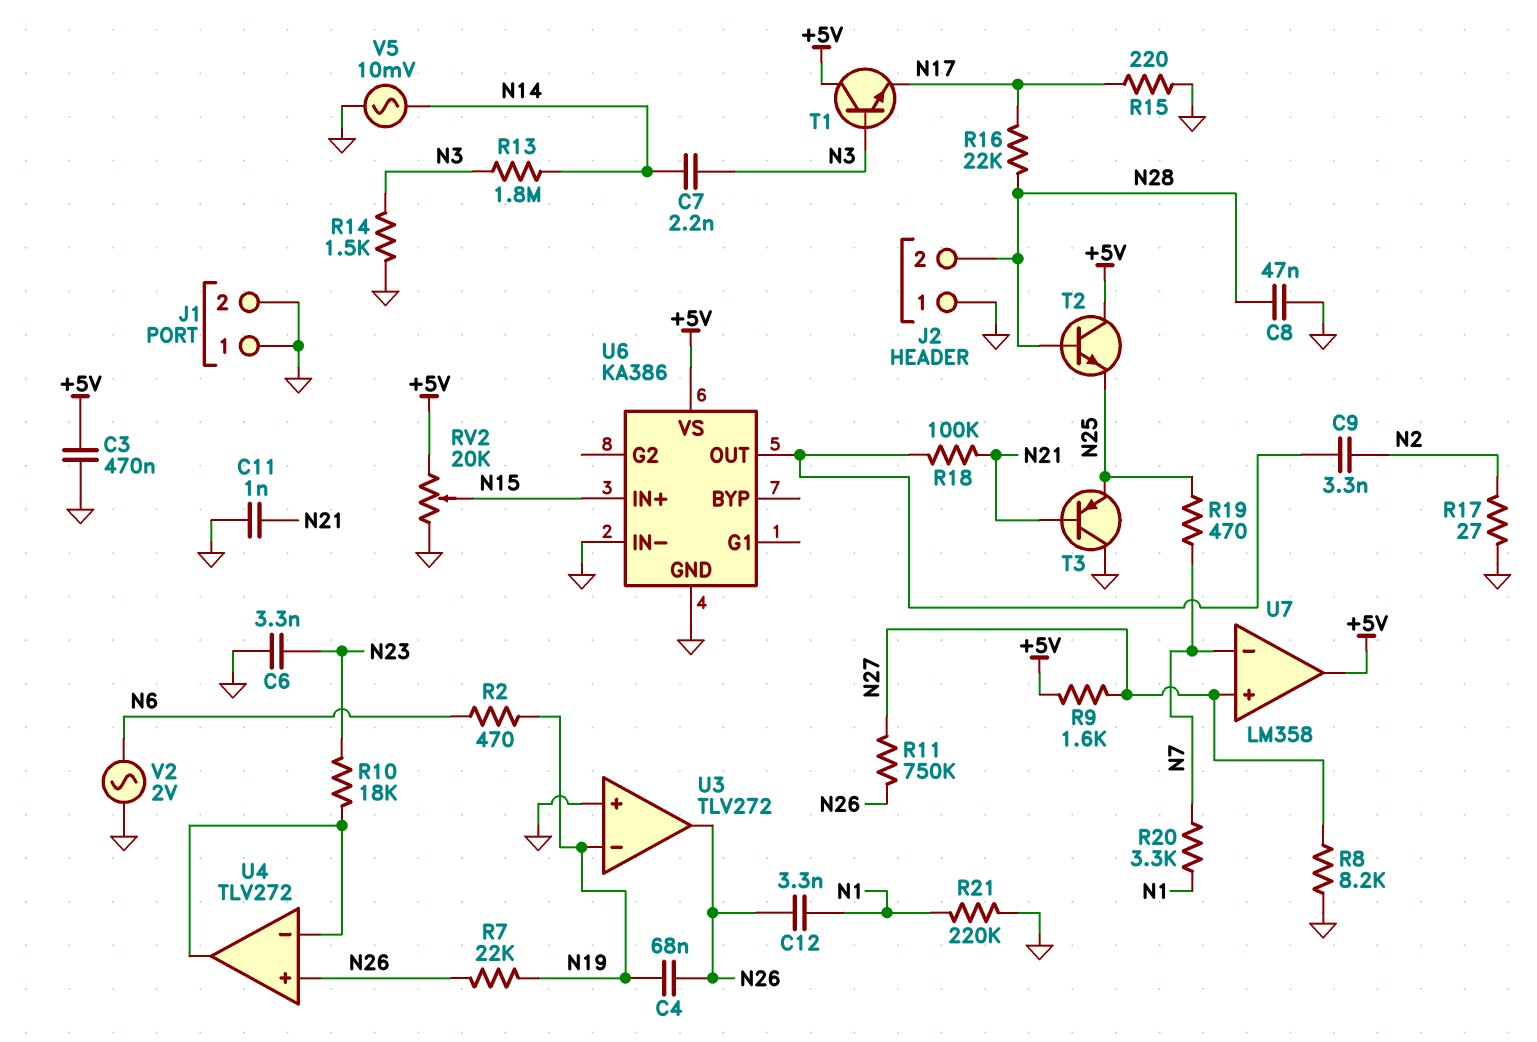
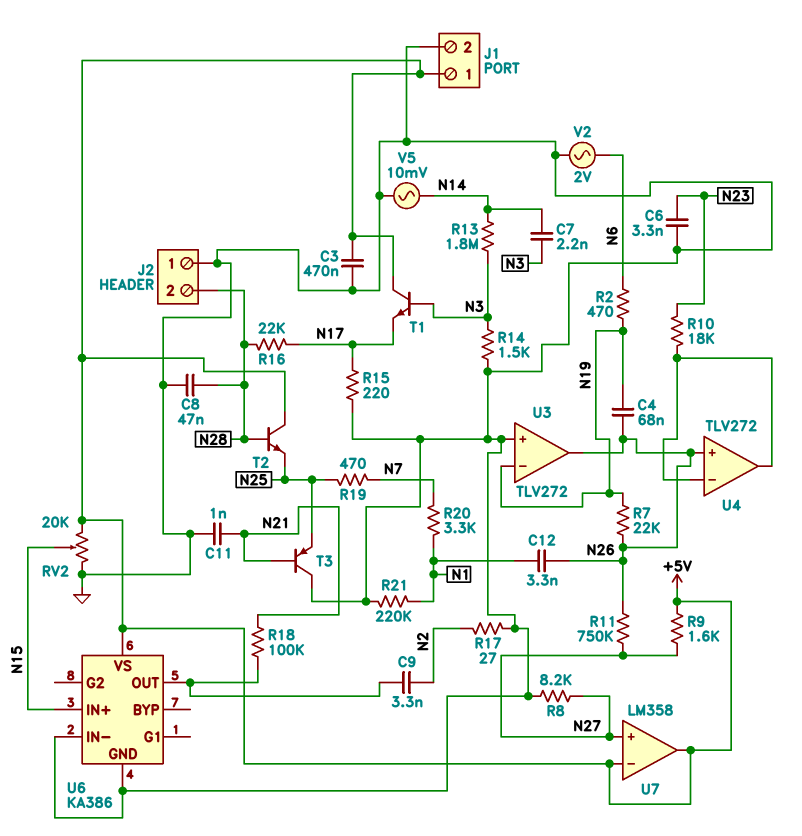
J1 pin 1: GND -> +5V
U7 pin in-: N7 -> +5V

